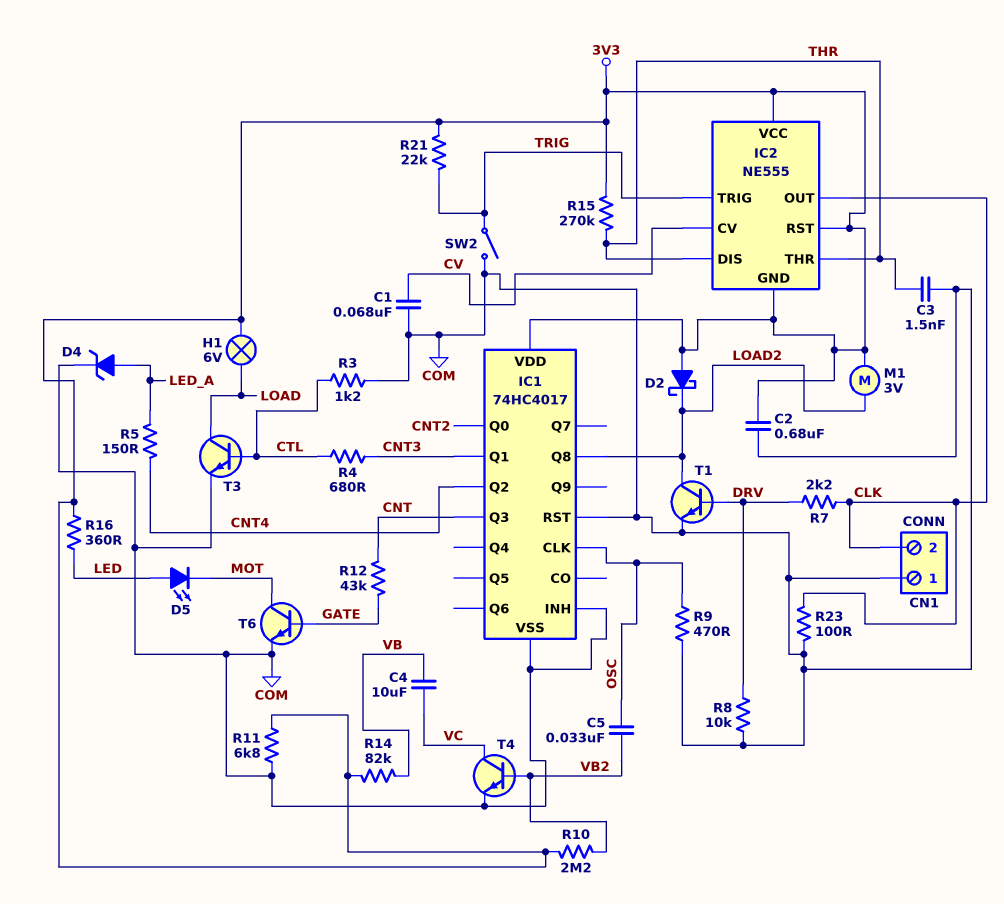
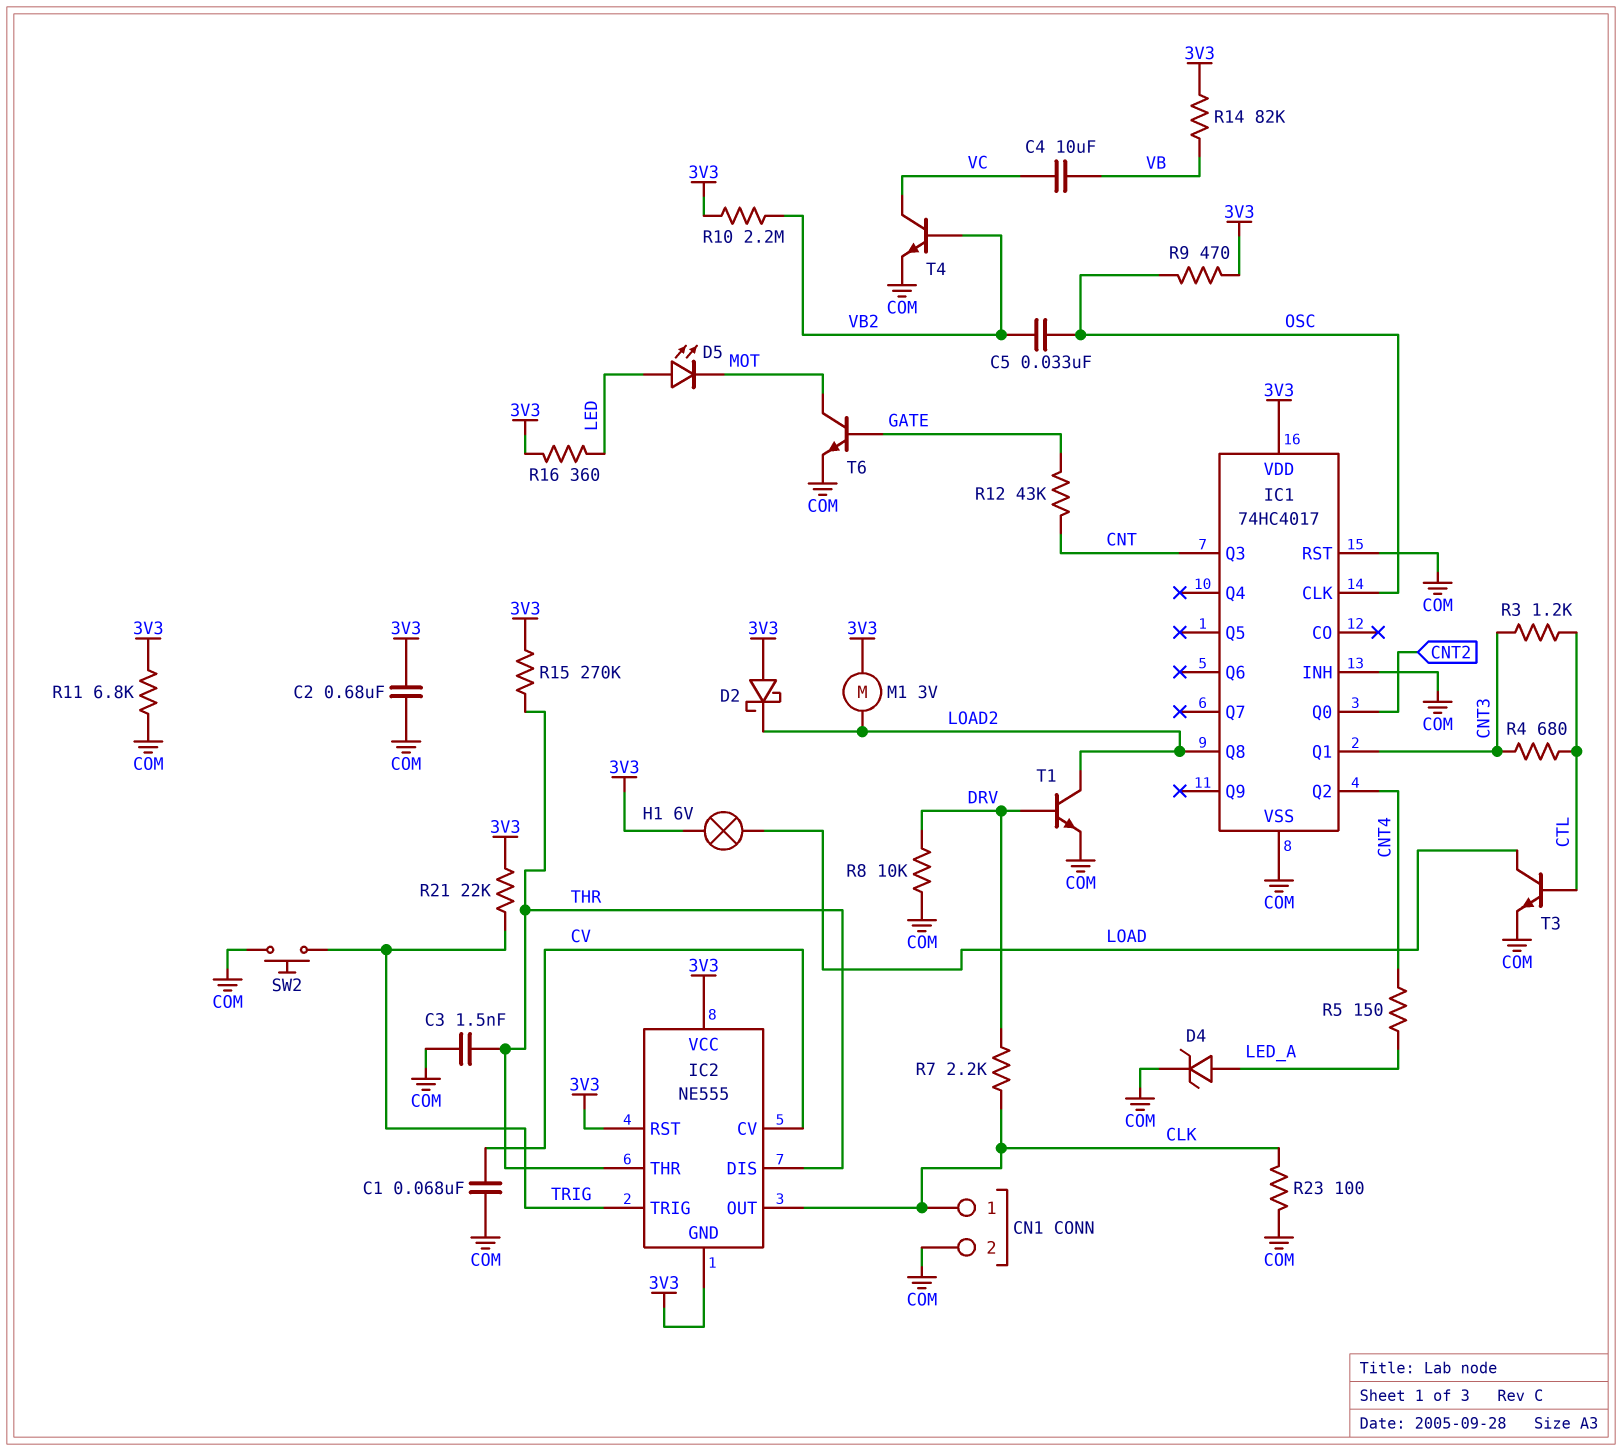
CN1 pin 1: COM -> CLK
CN1 pin 2: CLK -> COM
R3: 1.2k (COM, CTL) -> 1.2k (CNT3, CTL)
R9: 470 (COM, OSC) -> 470 (3V3, OSC)
SW2: switch (COM, TRIG) -> button (COM, TRIG)

